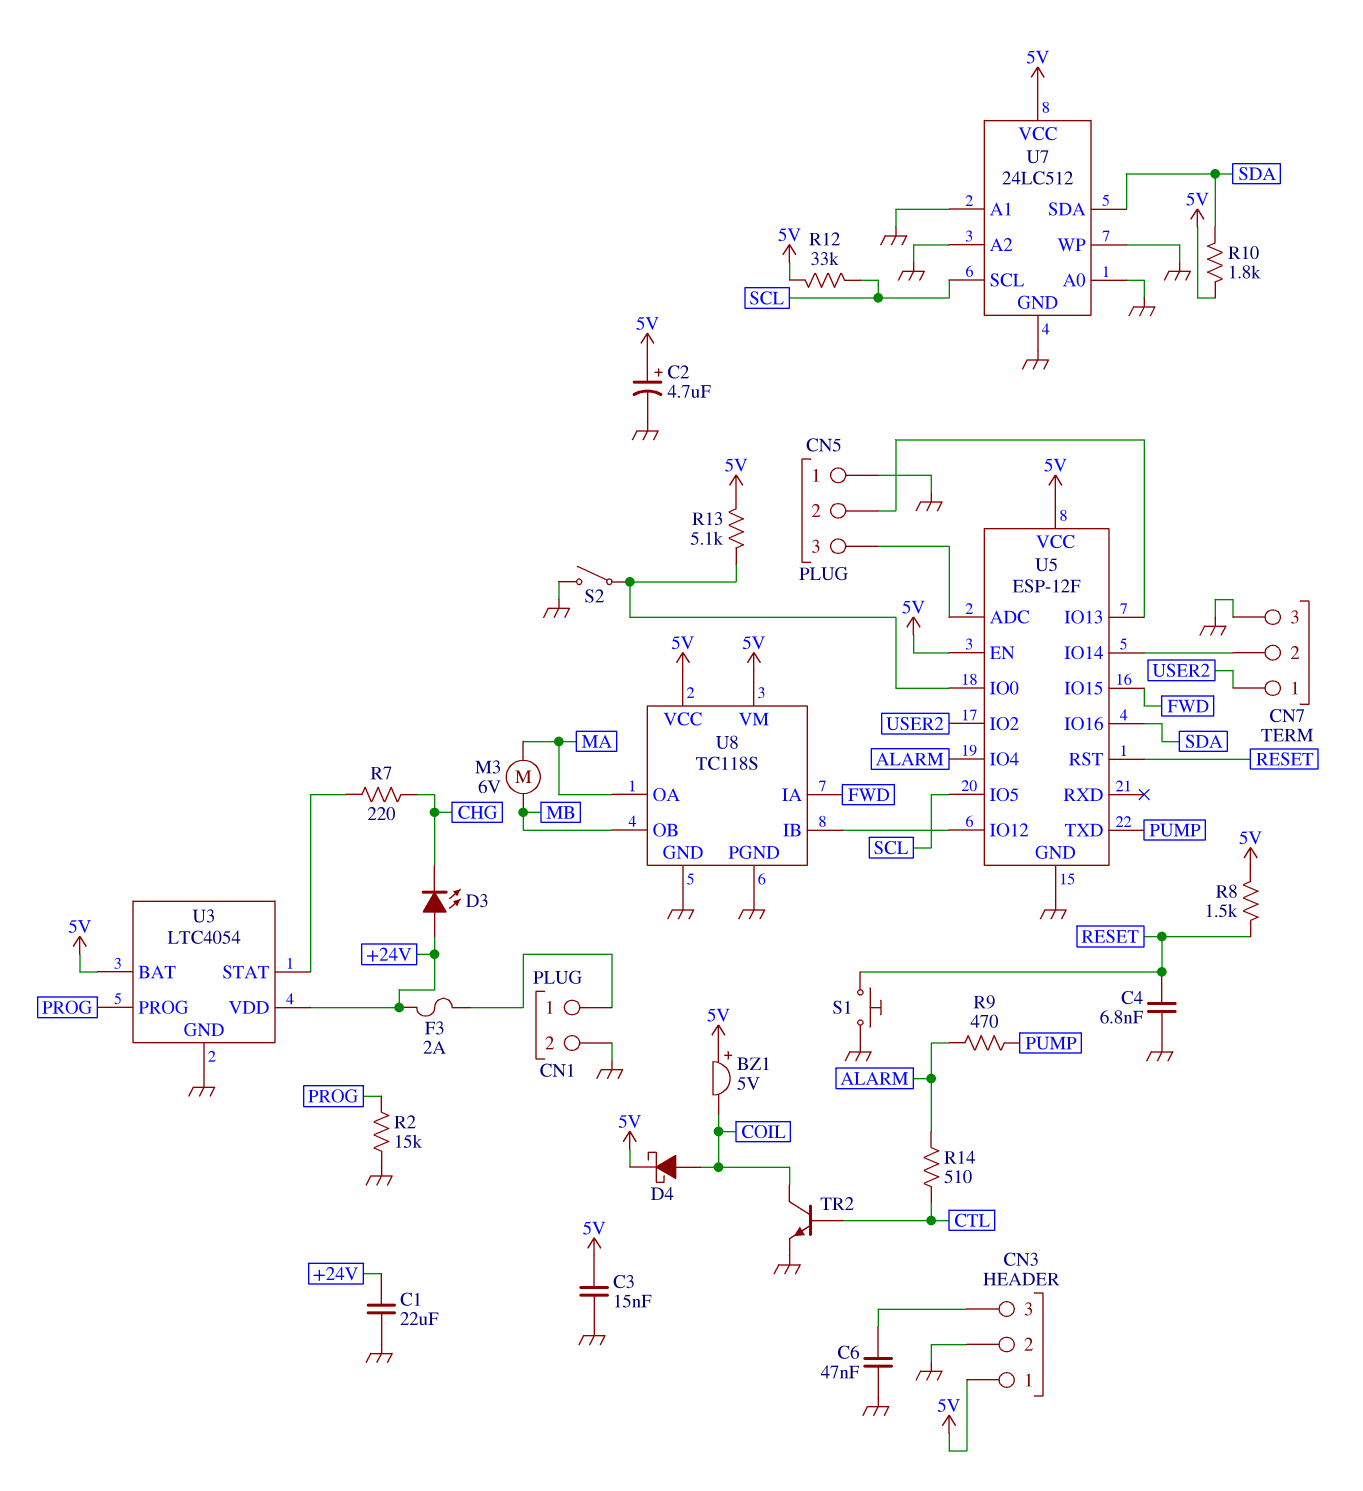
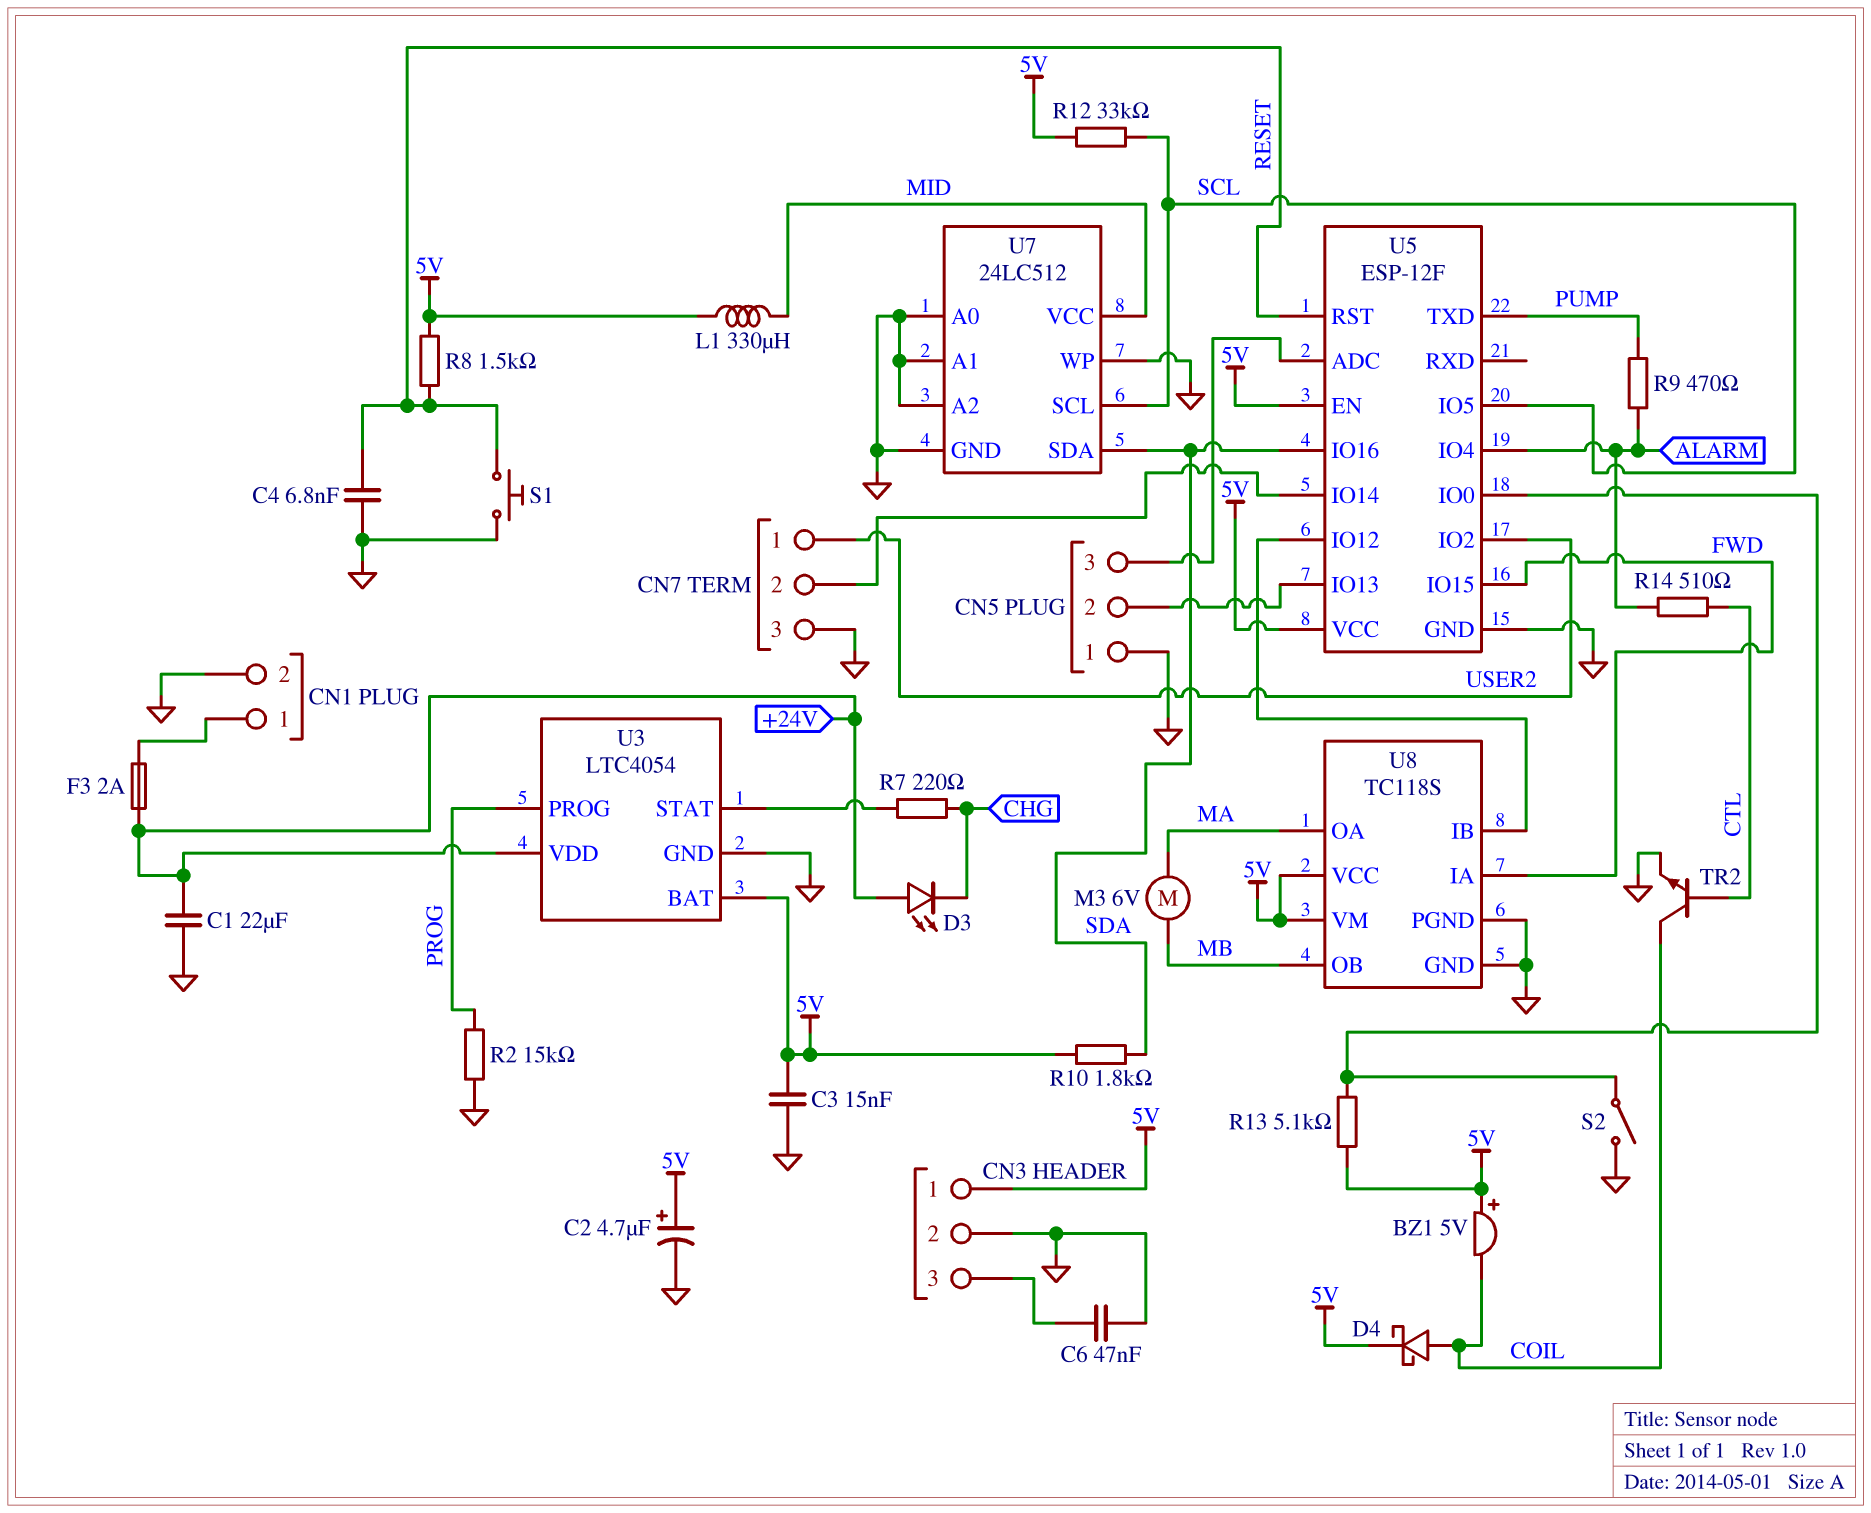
L1: none -> 330uH (5V, MID)
U7 pin VCC: 5V -> MID

